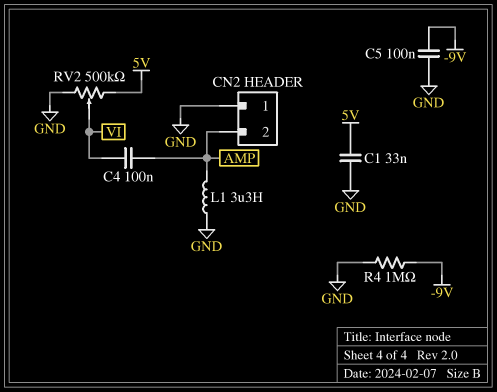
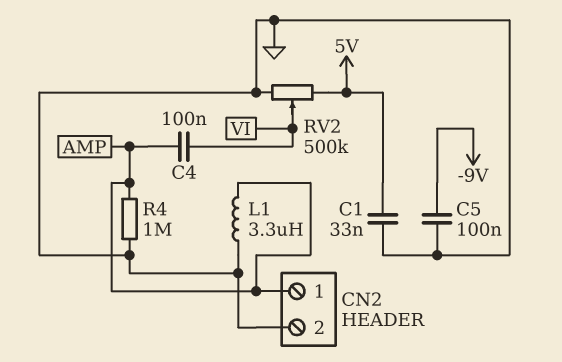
CN2 pin 1: GND -> AMP
CN2 pin 2: AMP -> GND
R4: 1M (-9V, GND) -> 1M (AMP, GND)

